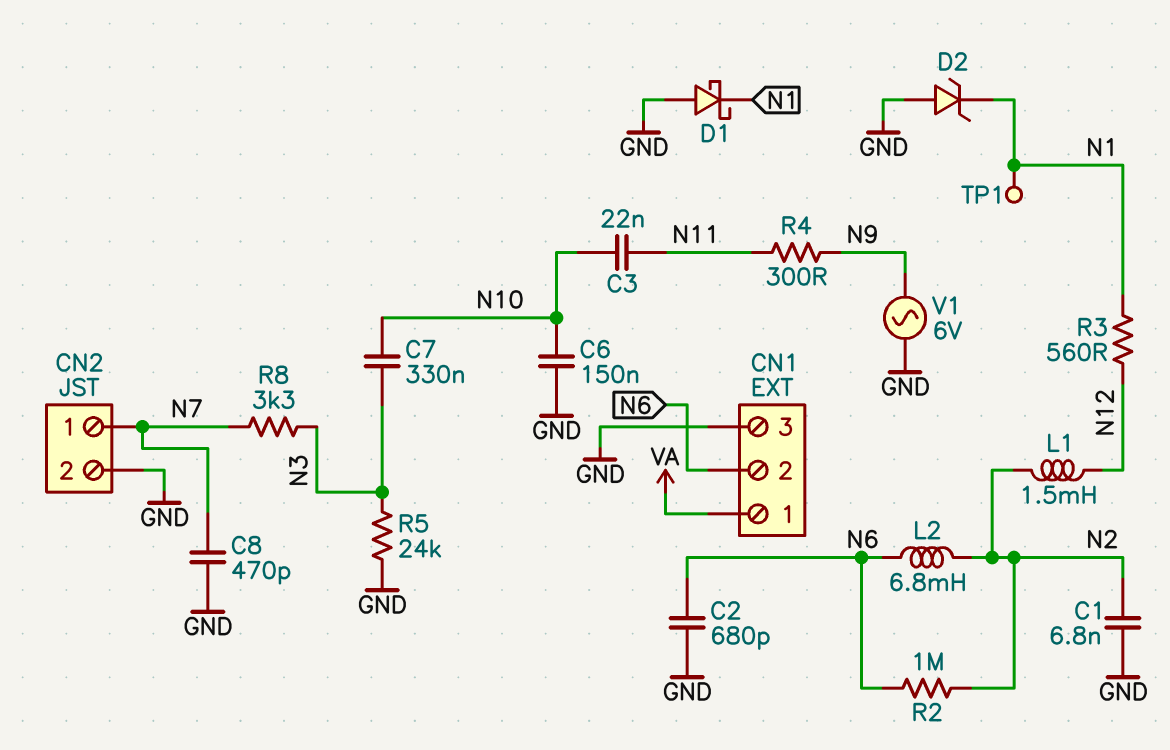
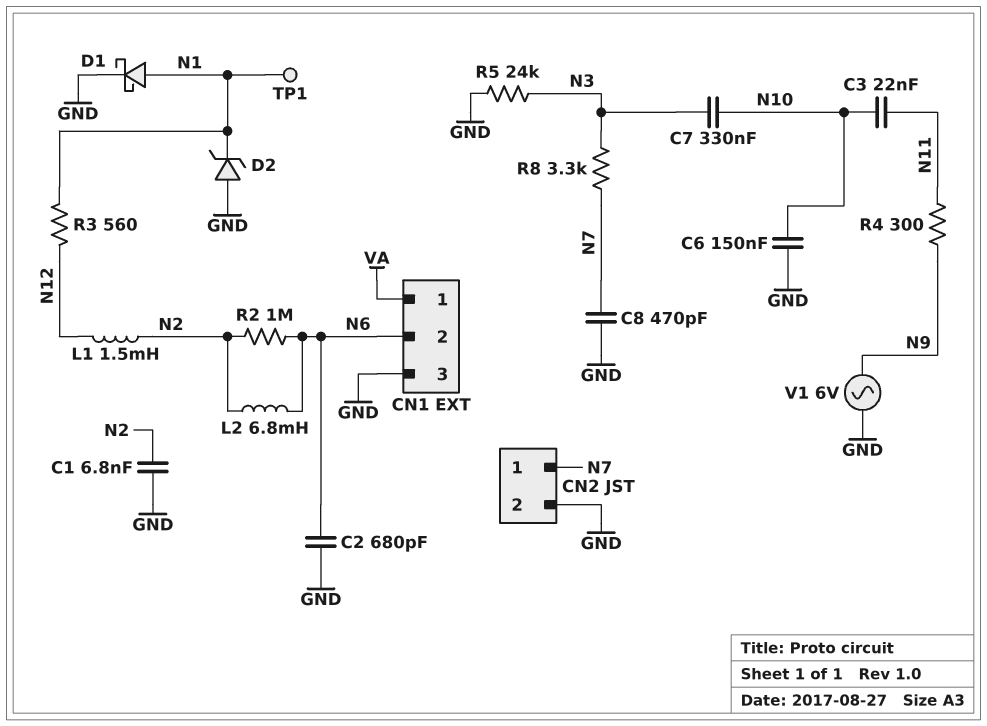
D1: schottky (A GND, K N1) -> schottky (A N1, K GND)

